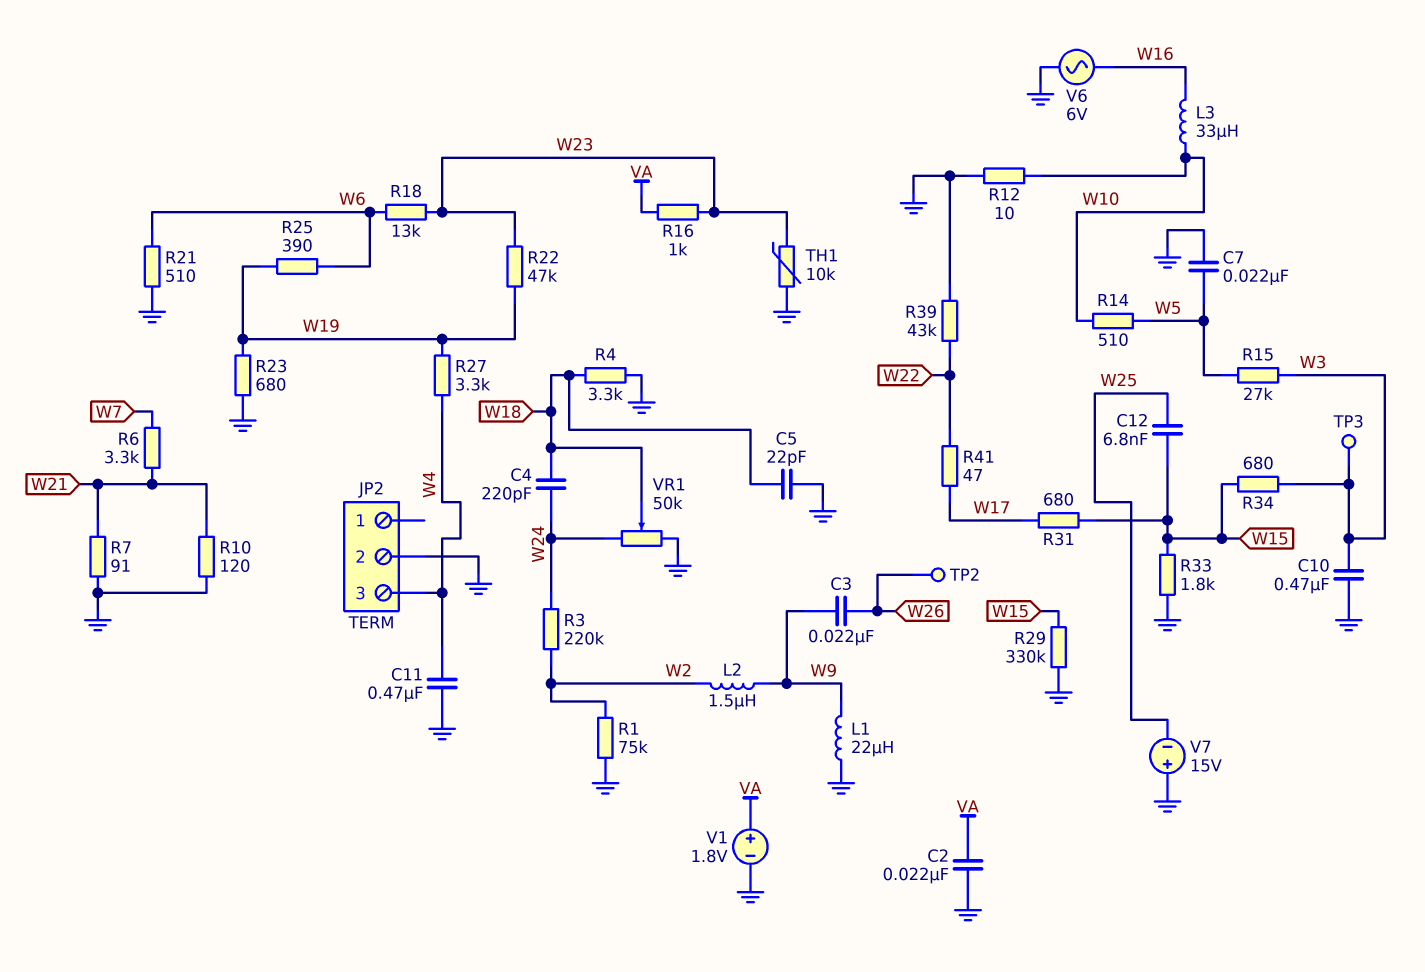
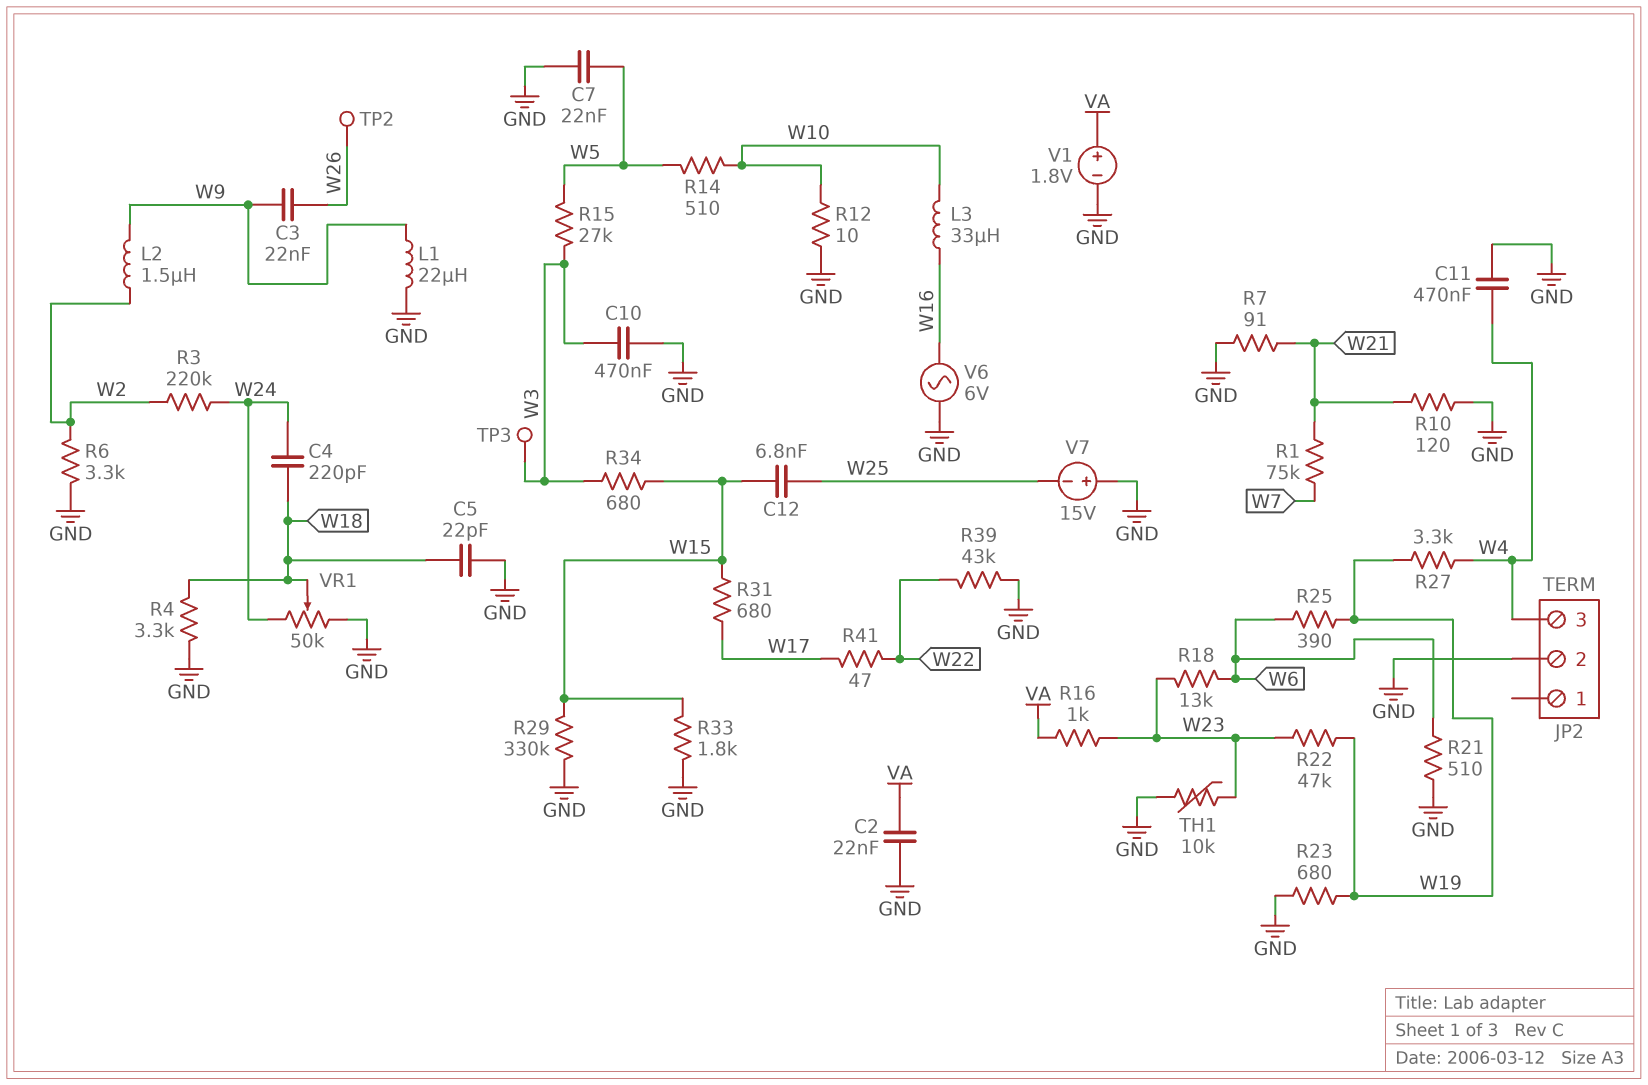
R1: 75k (GND, W2) -> 75k (W7, W21)
R6: 3.3k (W7, W21) -> 3.3k (GND, W2)

